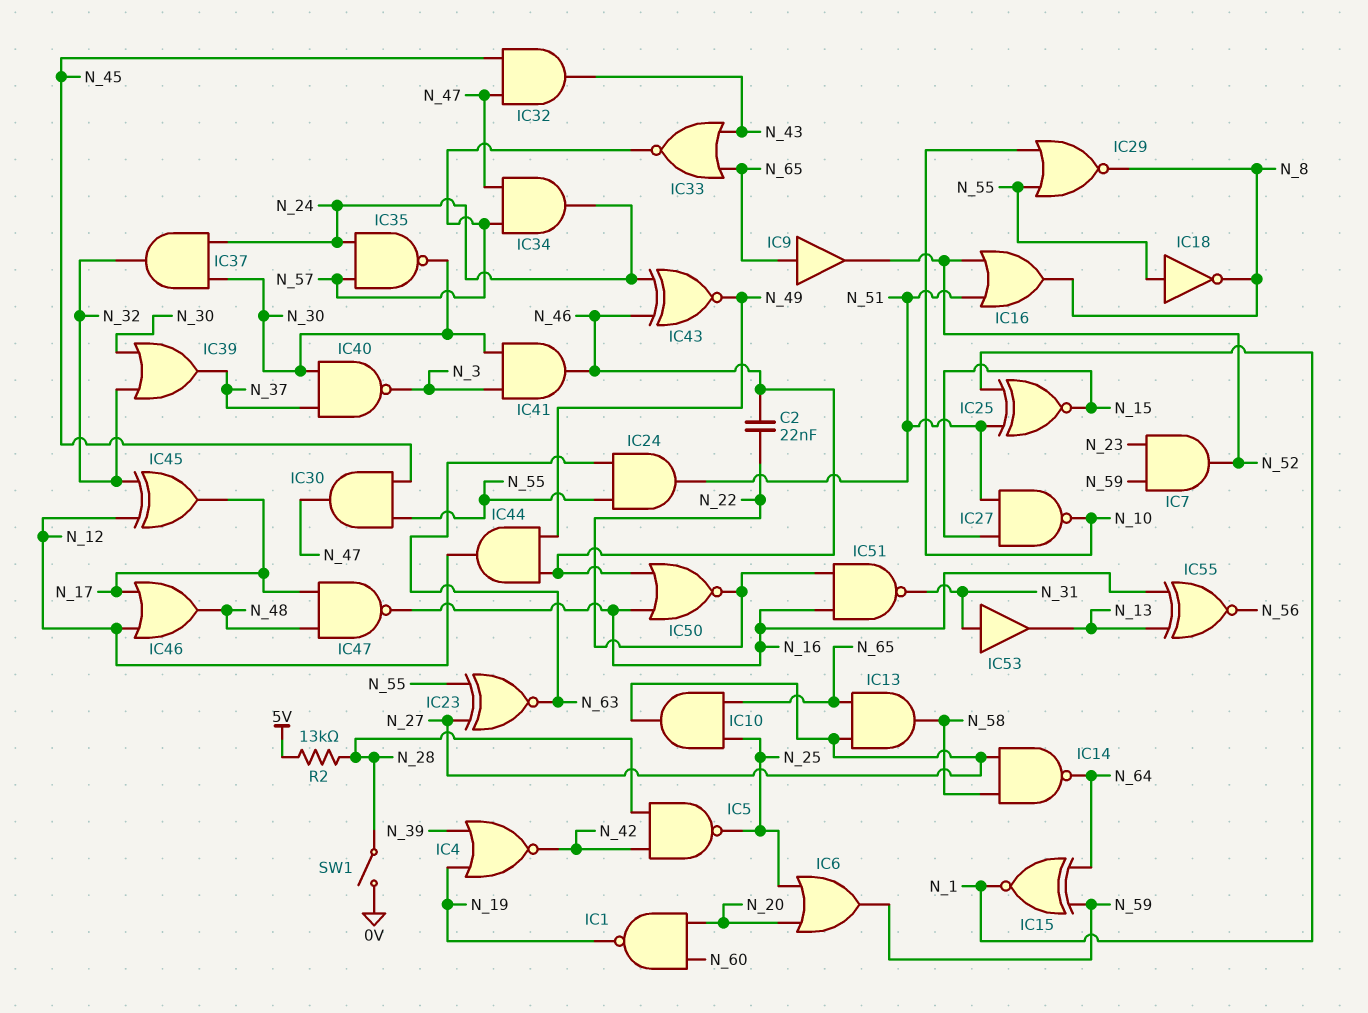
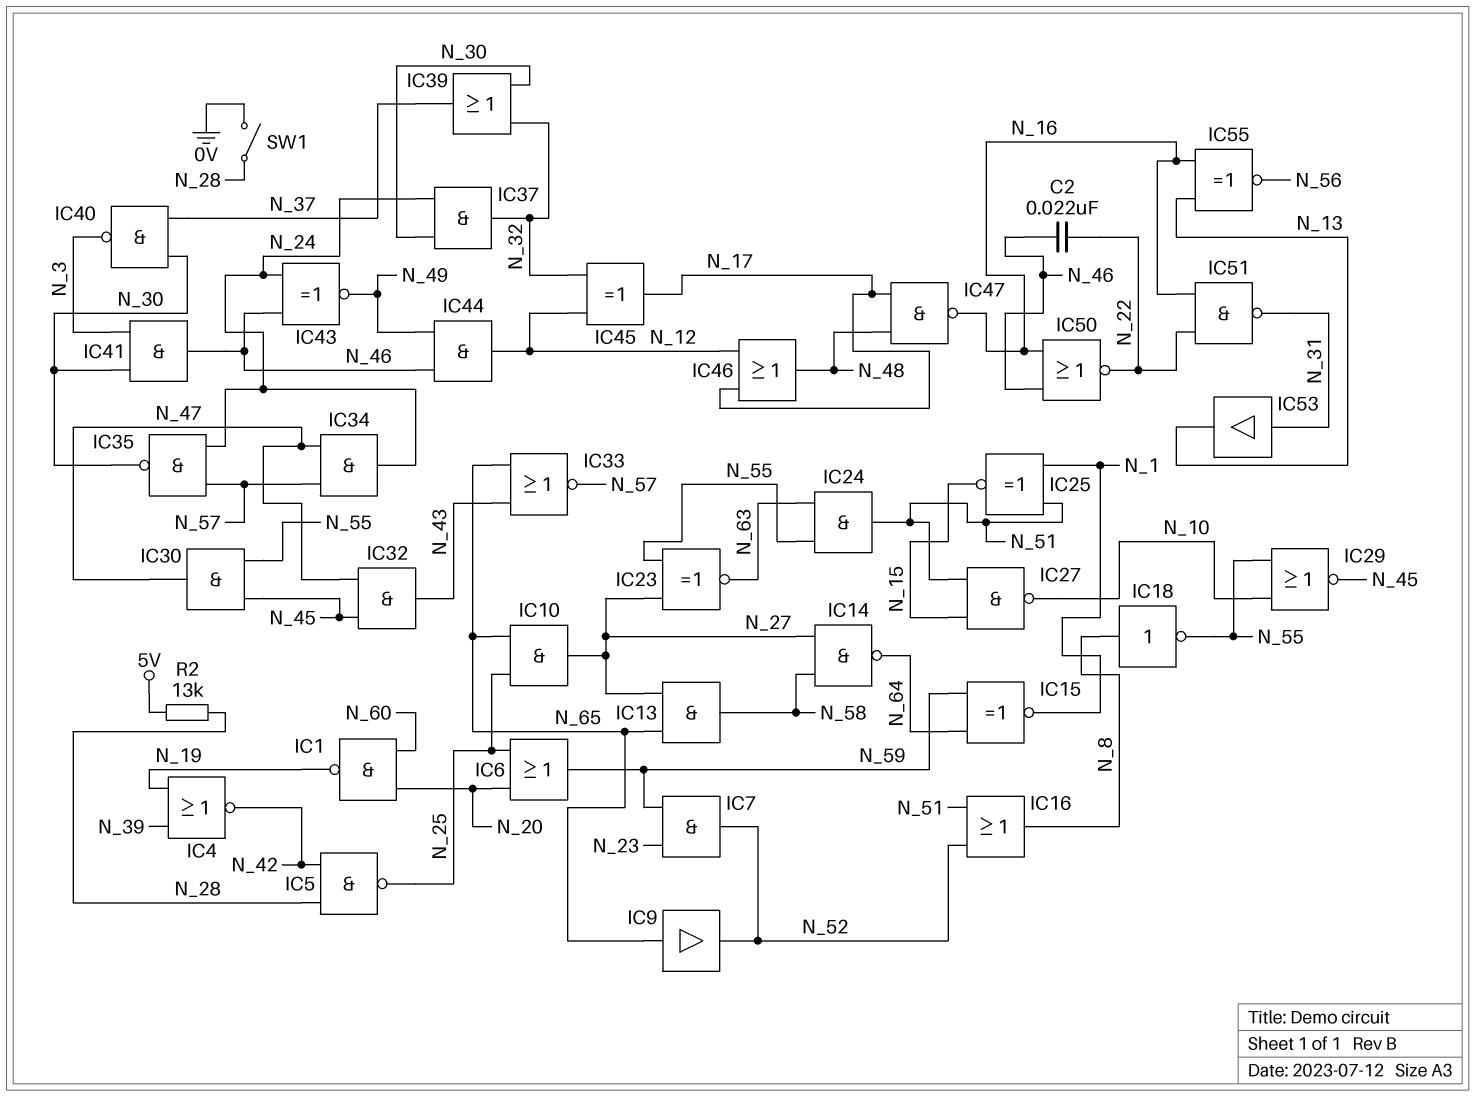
IC18: NOT (in N_55, out N_8) -> NOT (in N_8, out N_55)
IC29: NOR (in N_10, in N_55, out N_8) -> NOR (in N_10, in N_55, out N_45)

